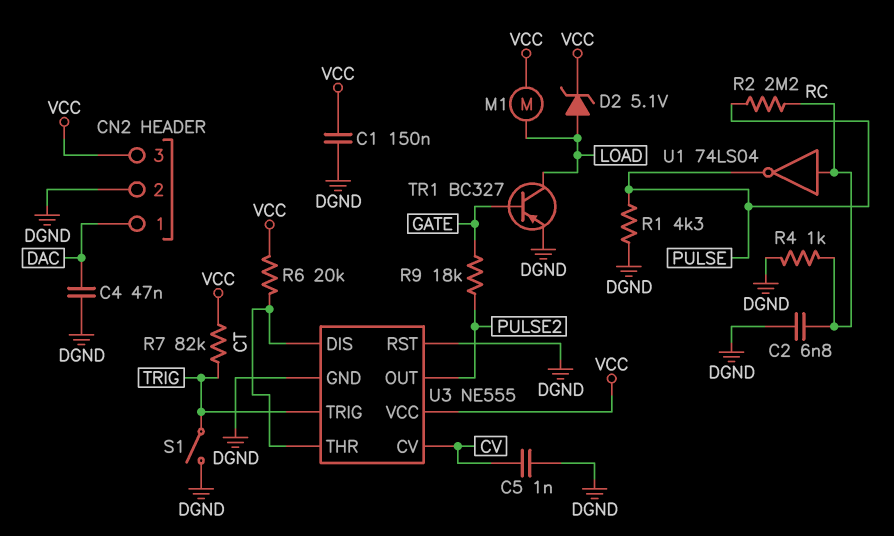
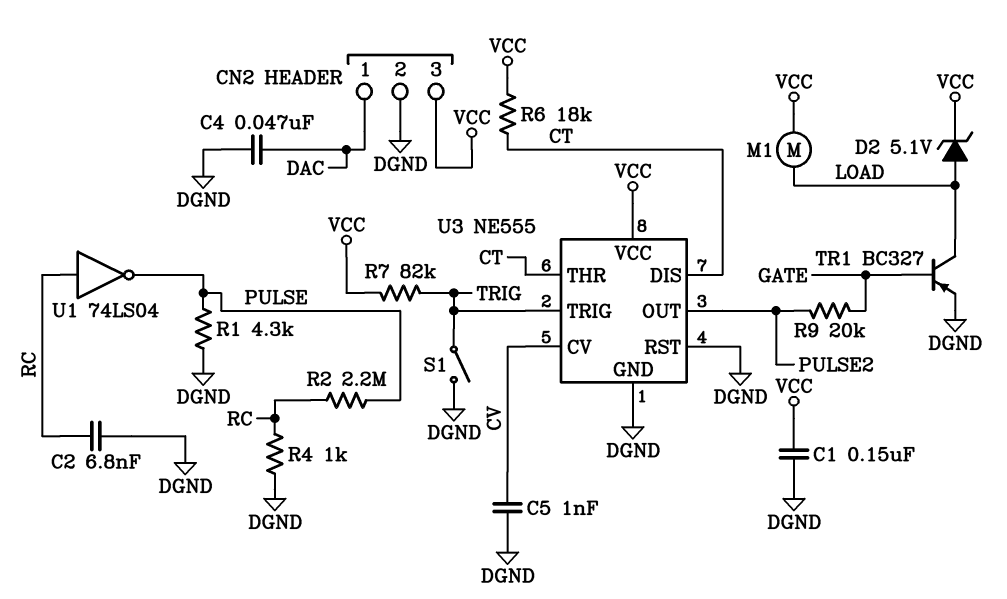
R6: 20k (CT, VCC) -> 18k (CT, VCC)
R9: 18k (GATE, PULSE2) -> 20k (GATE, PULSE2)

